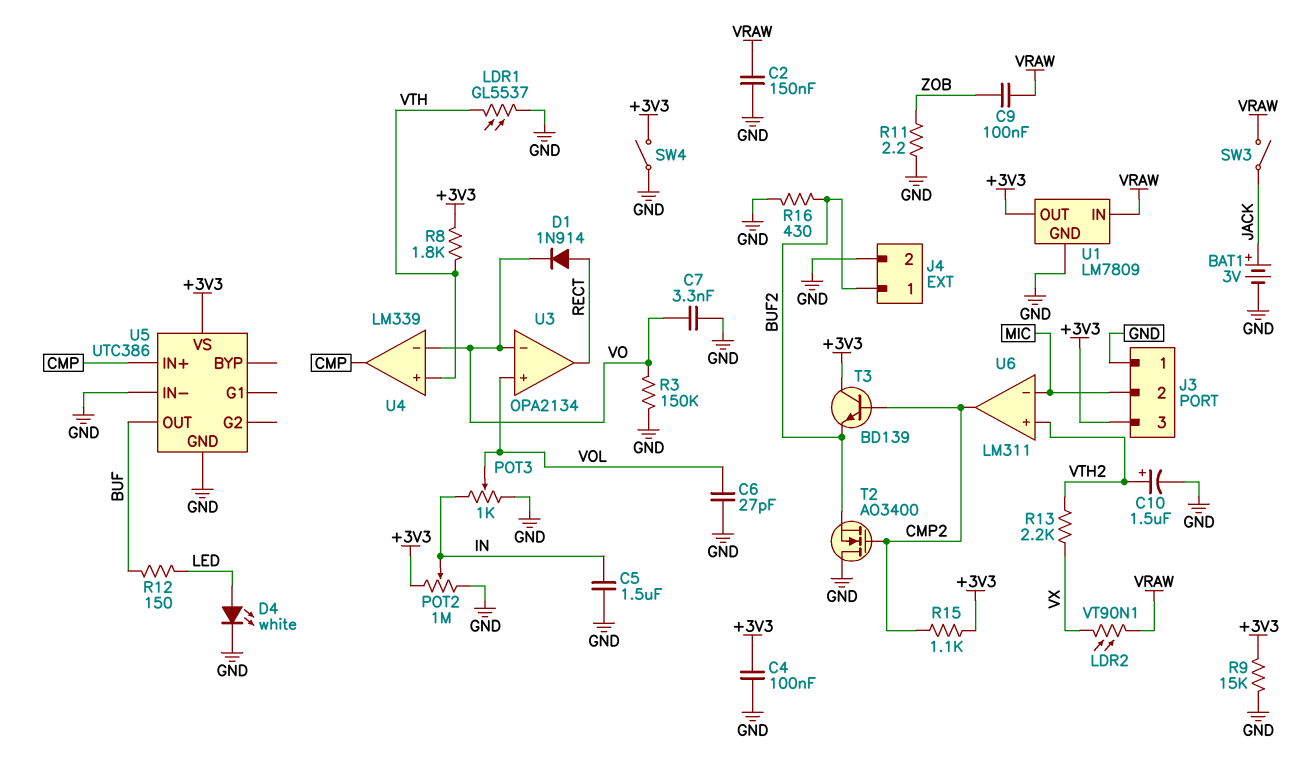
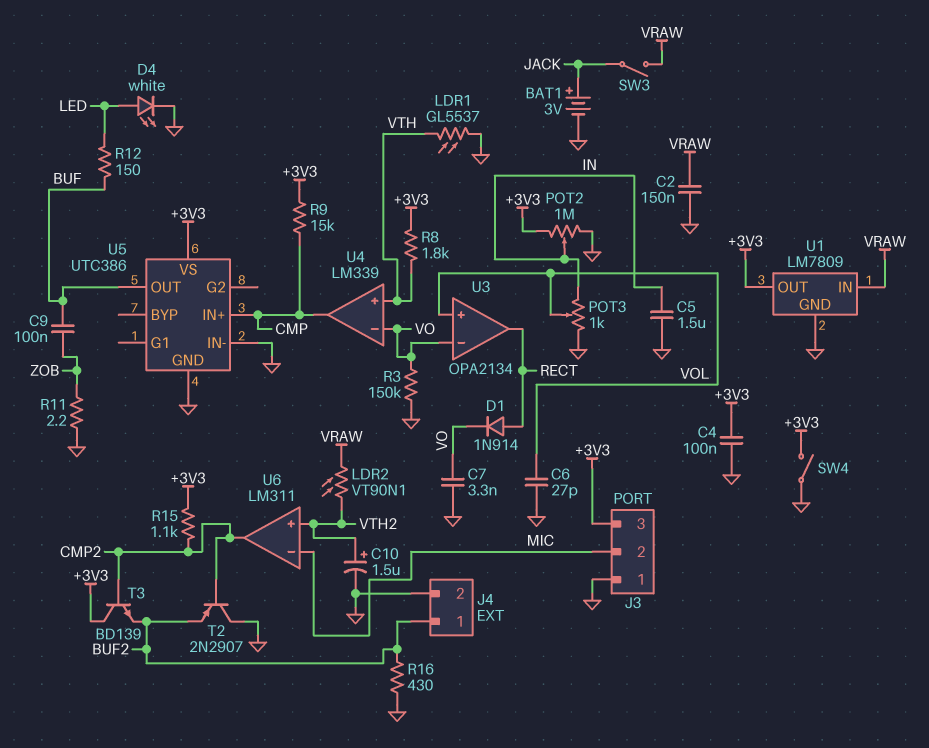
C9: 100nF (VRAW, ZOB) -> 100nF (BUF, ZOB)
LDR2: VT90N1 (VRAW, VX) -> VT90N1 (VRAW, VTH2)
R9: 15k (+3V3, GND) -> 15k (+3V3, CMP)
R13: 2.2k (VTH2, VX) -> none
T2: NMOS AO3400 (G CMP2, D GND, S BUF2) -> PNP 2N2907 (B CMP2, C GND, E BUF2)

